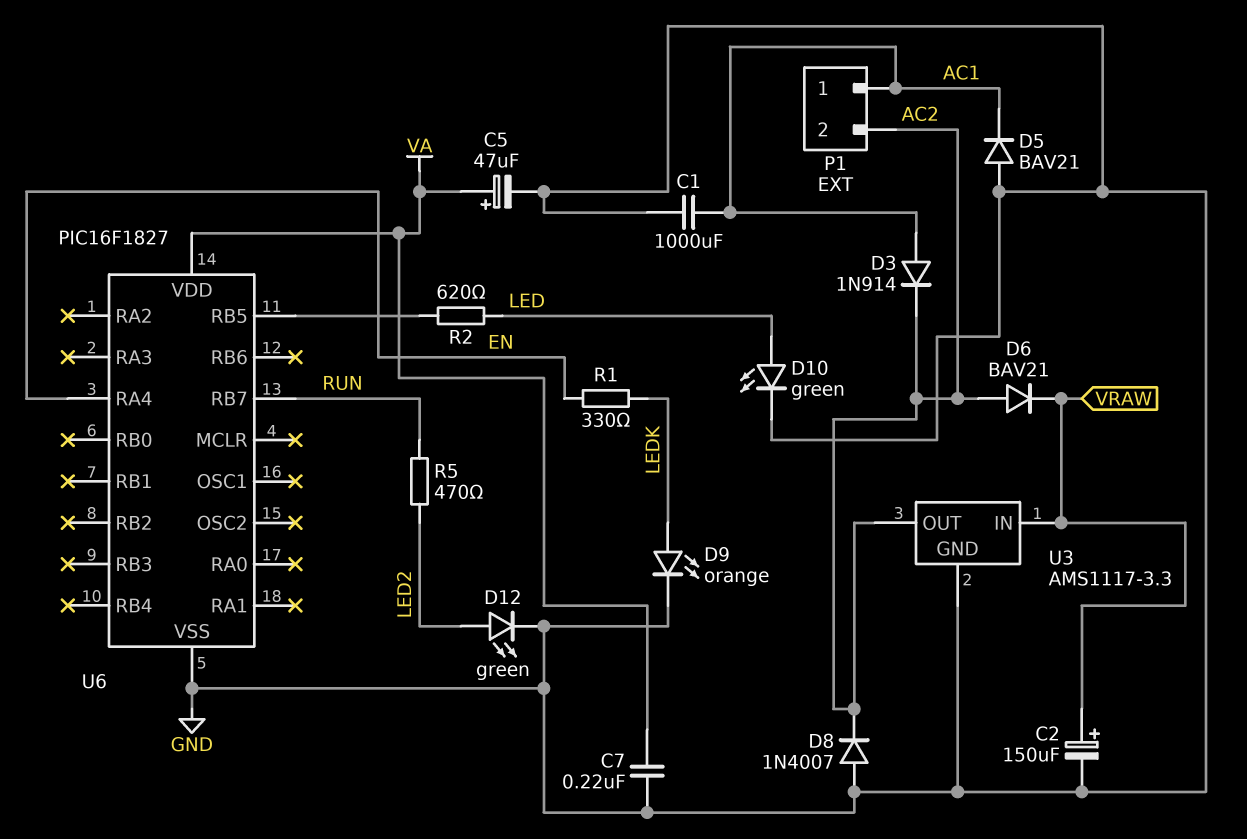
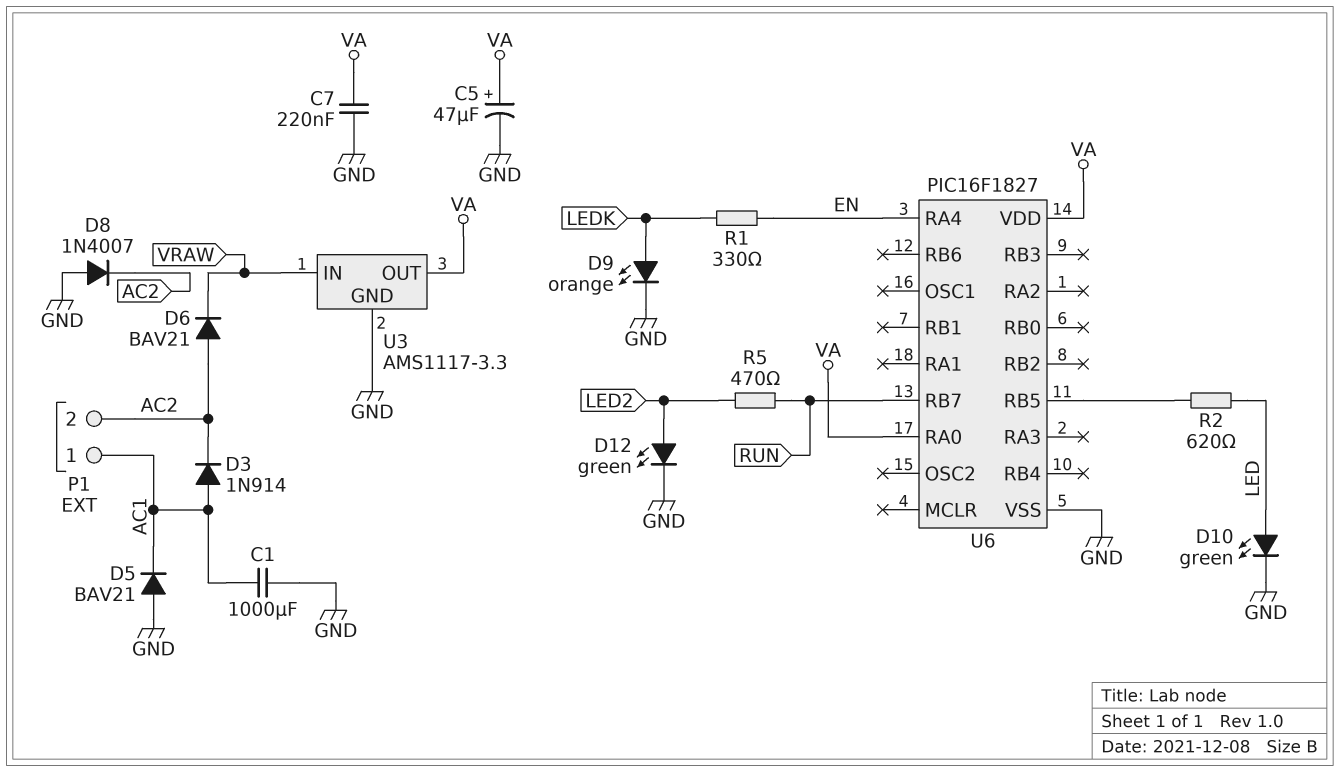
C2: 150uF (plus VRAW, minus GND) -> none
U3 pin OUT: AC2 -> VA
U6 pin RA0: none -> VA

